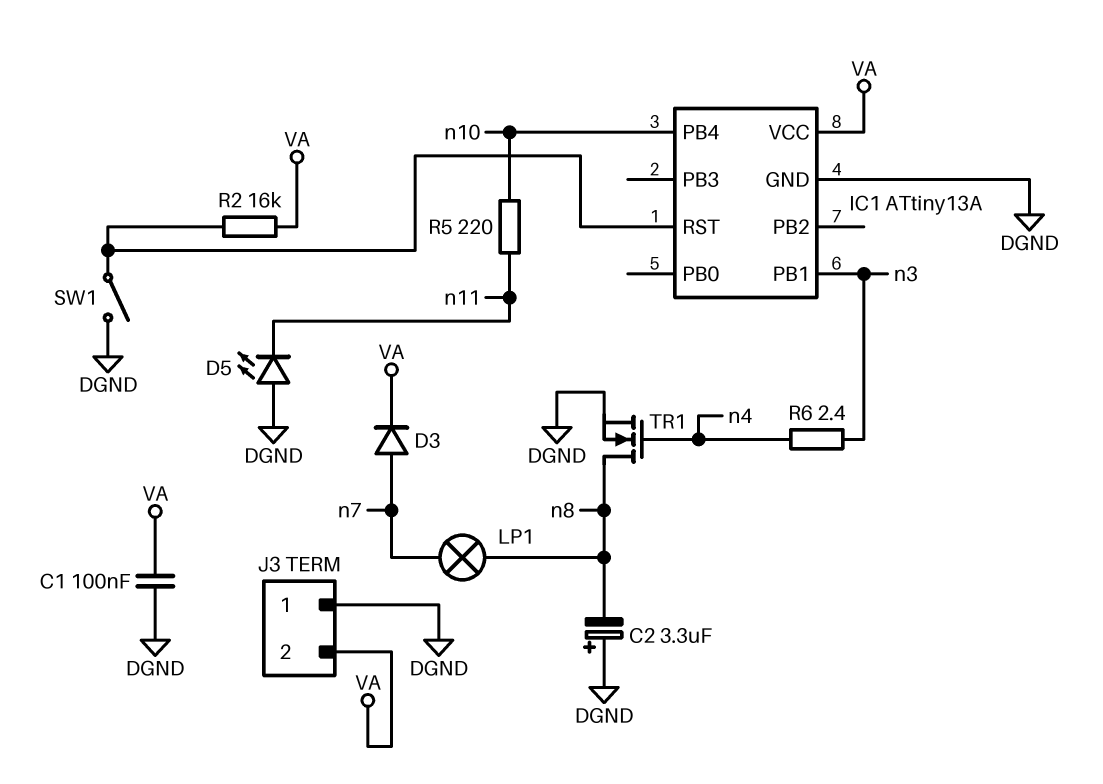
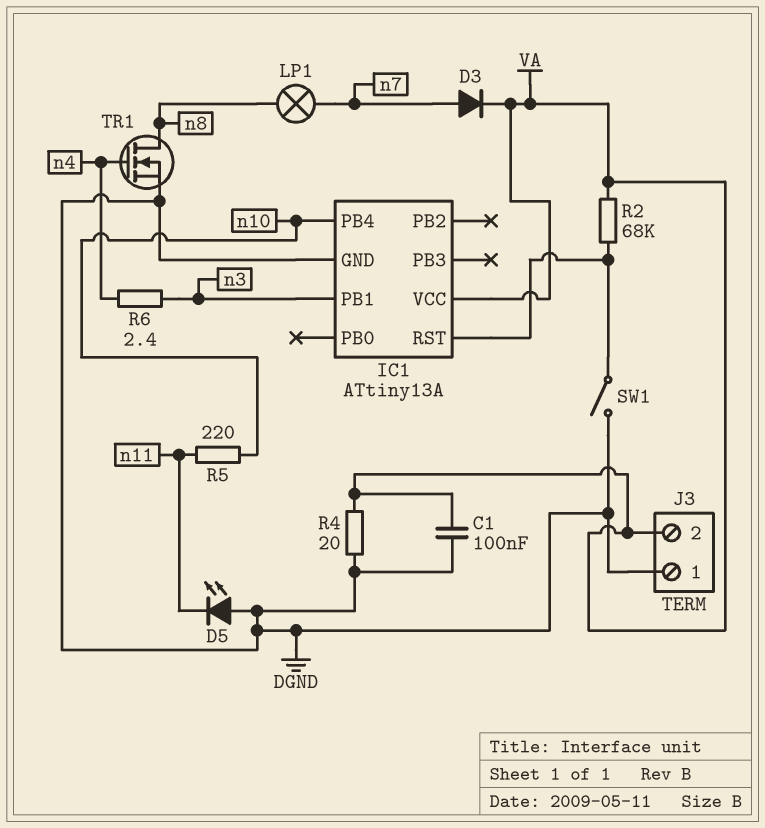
C2: 3.3uF (plus DGND, minus n8) -> none
R2: 16k (IC1/RST, VA) -> 68k (IC1/RST, VA)
R4: none -> 20 (DGND, VA)

